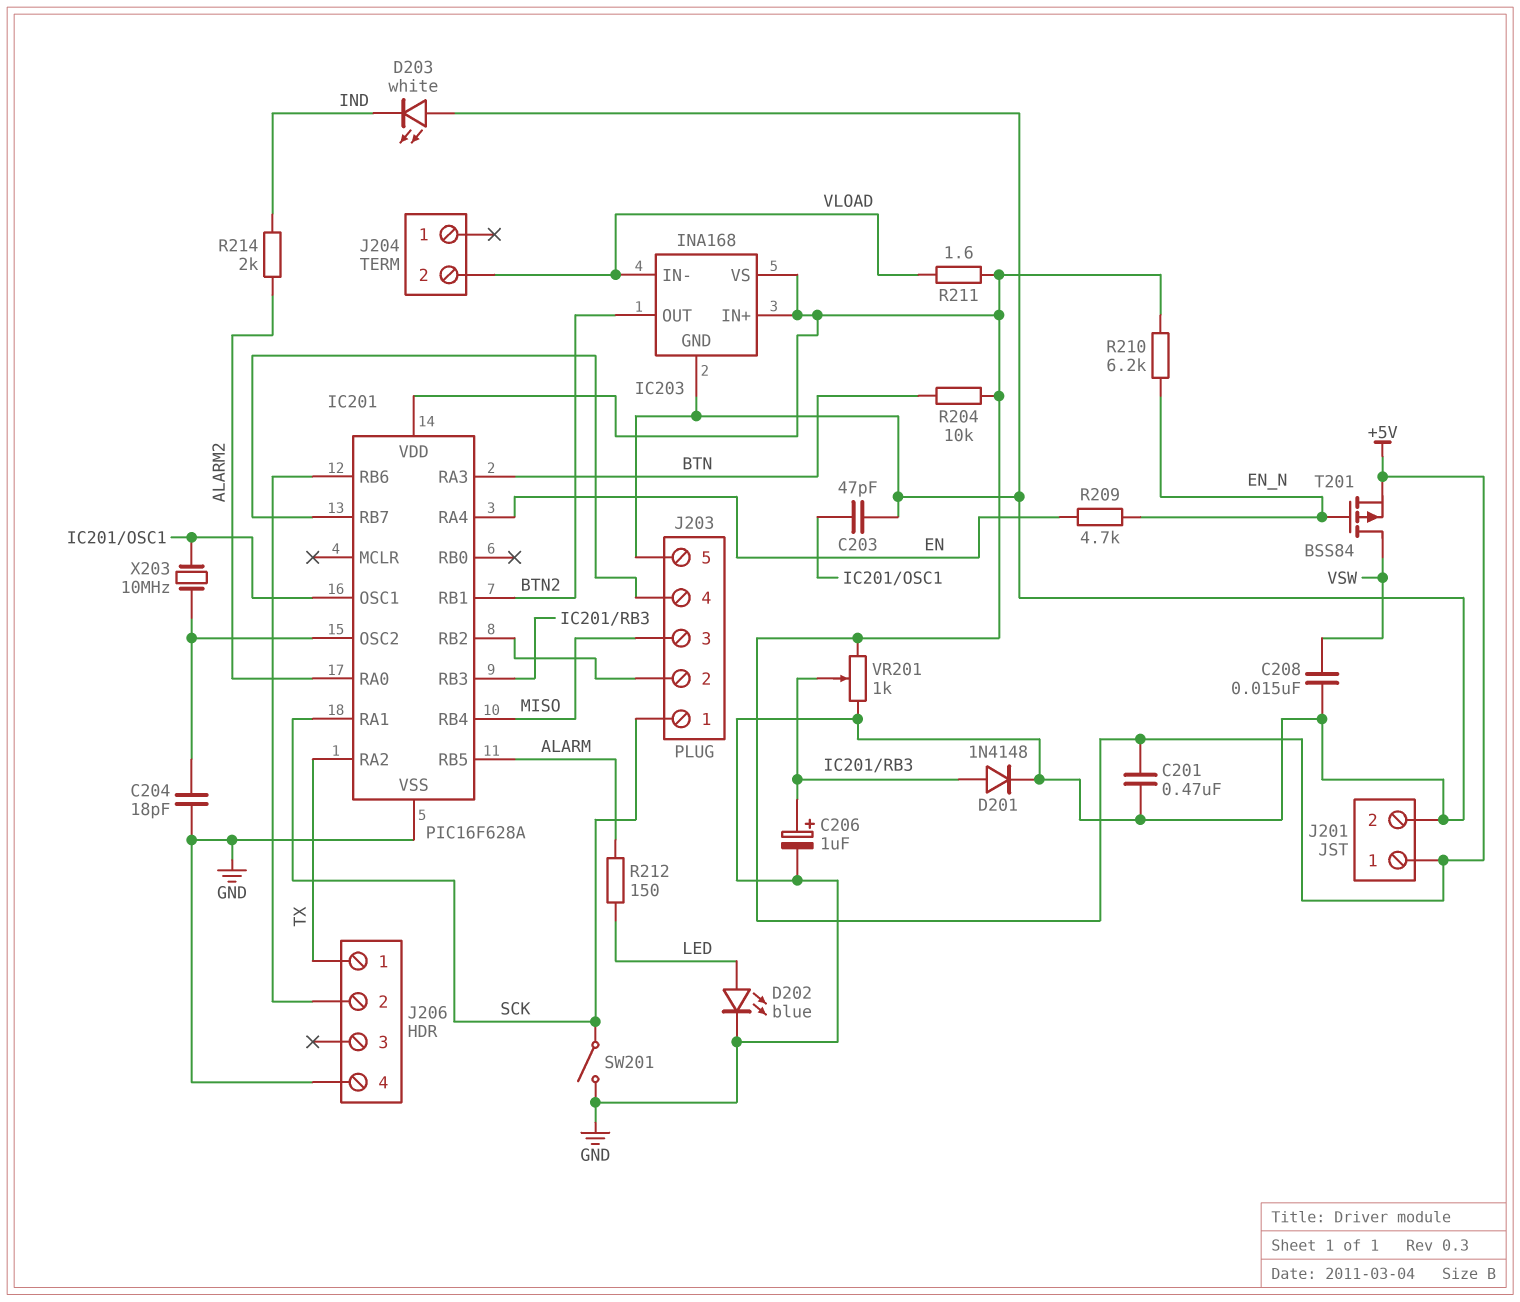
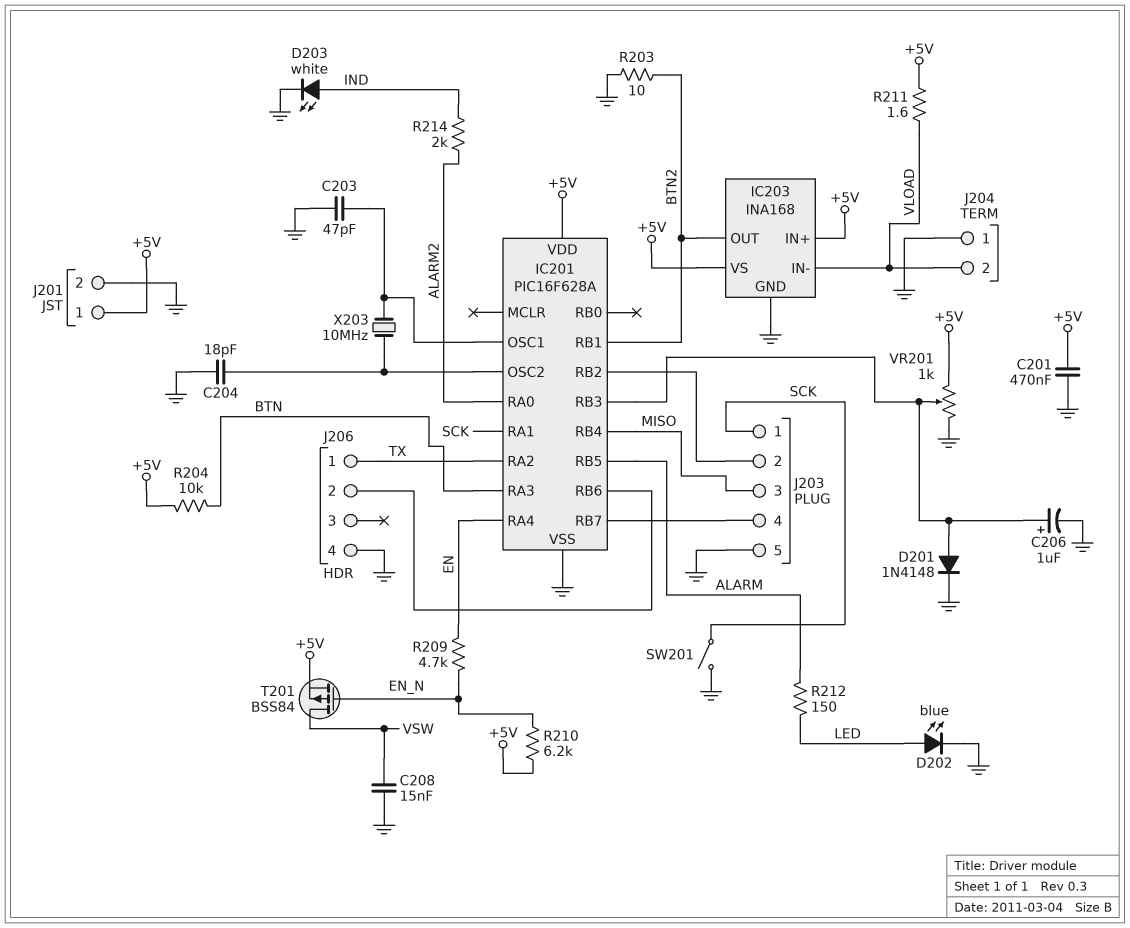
D203: LED white (A GND, K IND) -> LED white (A IND, K GND)
J204 pin 1: none -> GND
R203: none -> 10 (BTN2, GND)

